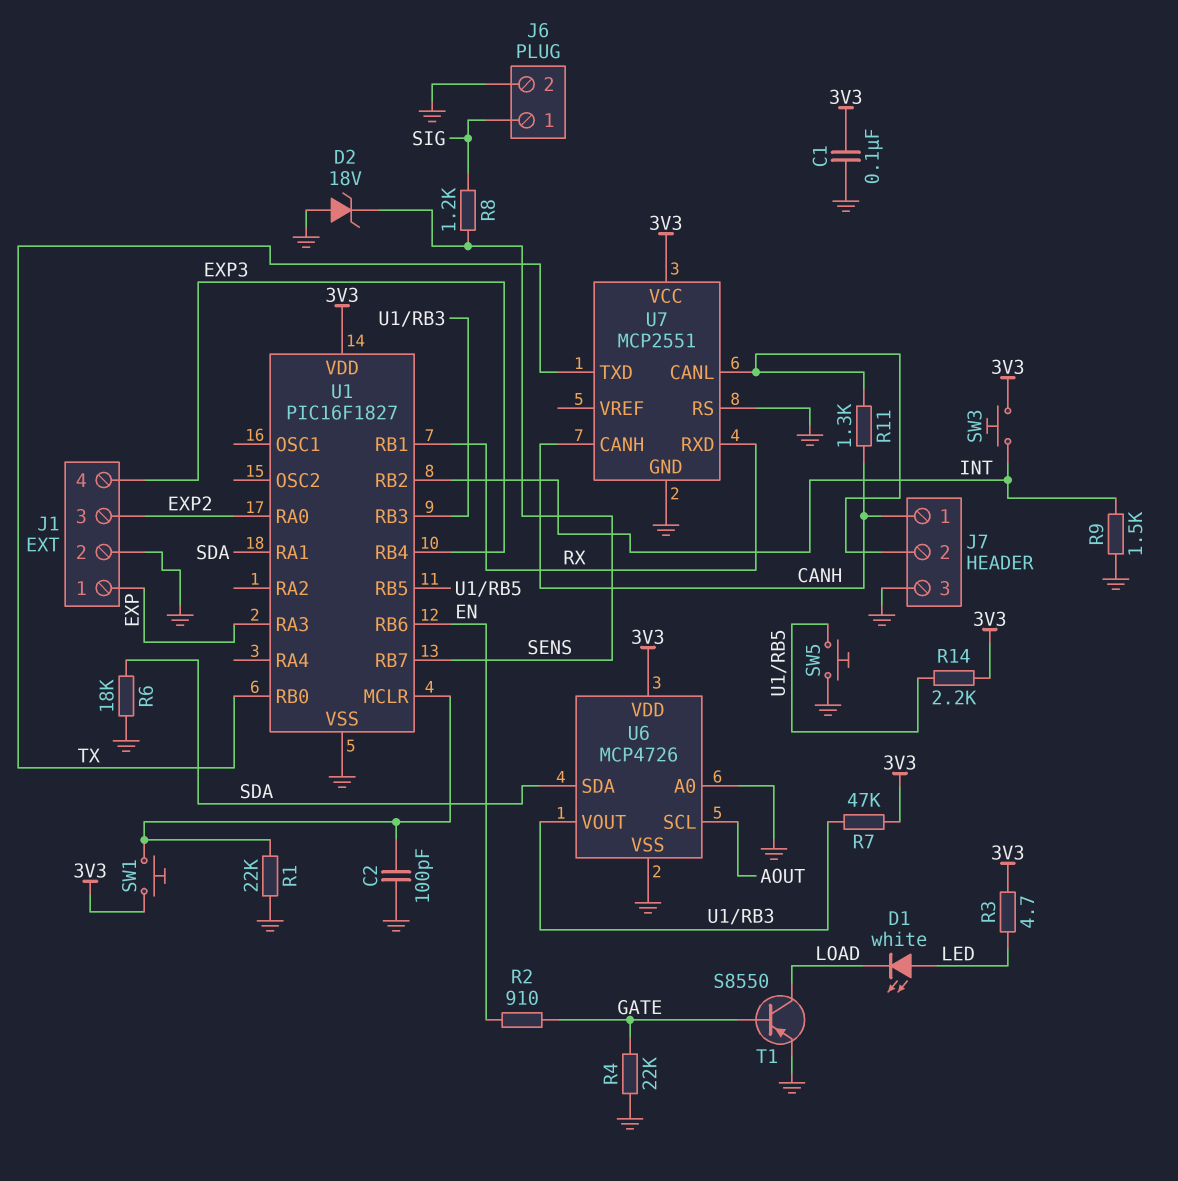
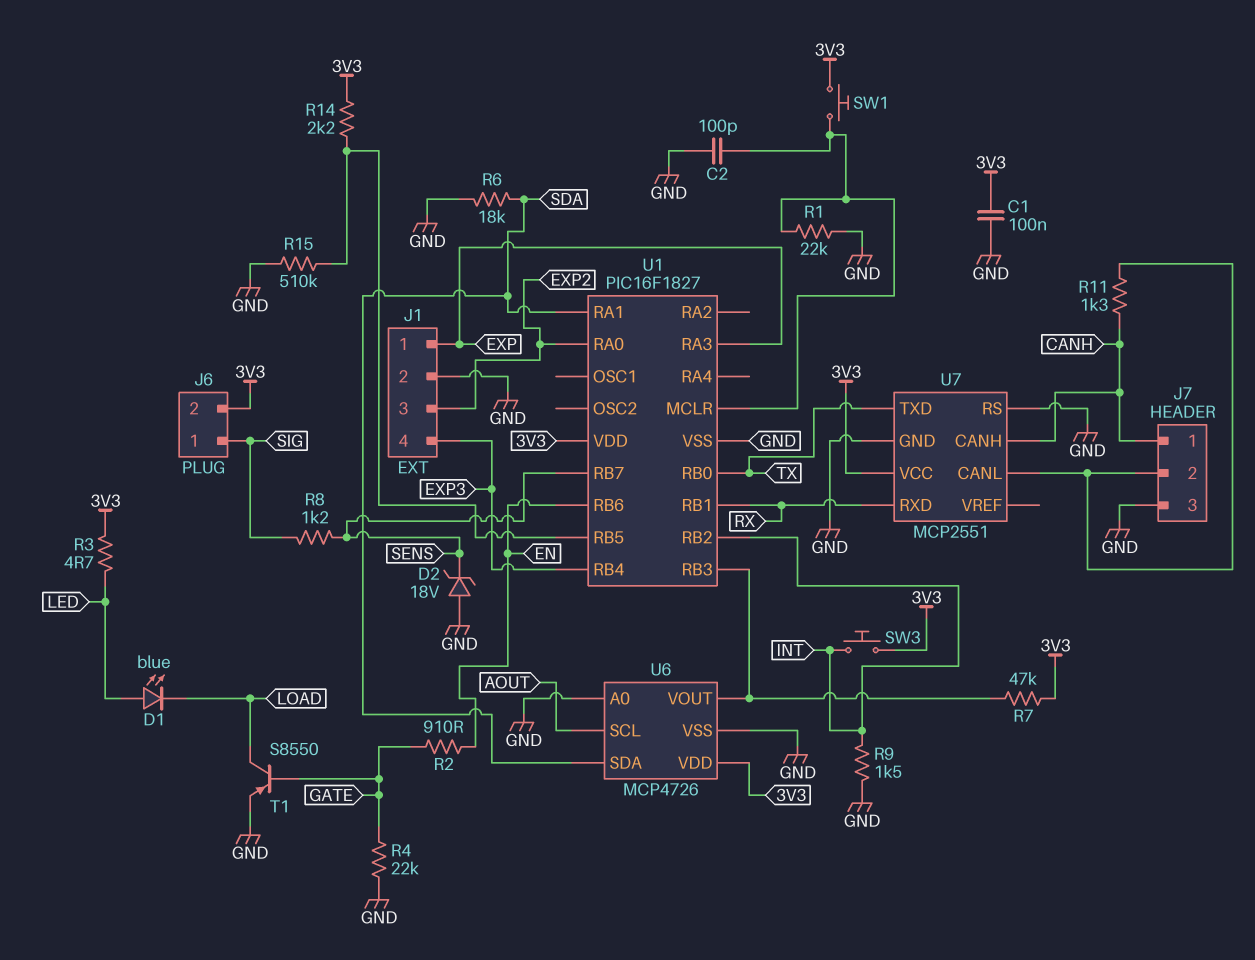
D1: LED white (A LED, K LOAD) -> LED blue (A LED, K LOAD)
J6 pin 2: GND -> 3V3
R15: none -> 510k (GND, U1/RB5)
SW5: button (GND, U1/RB5) -> none

